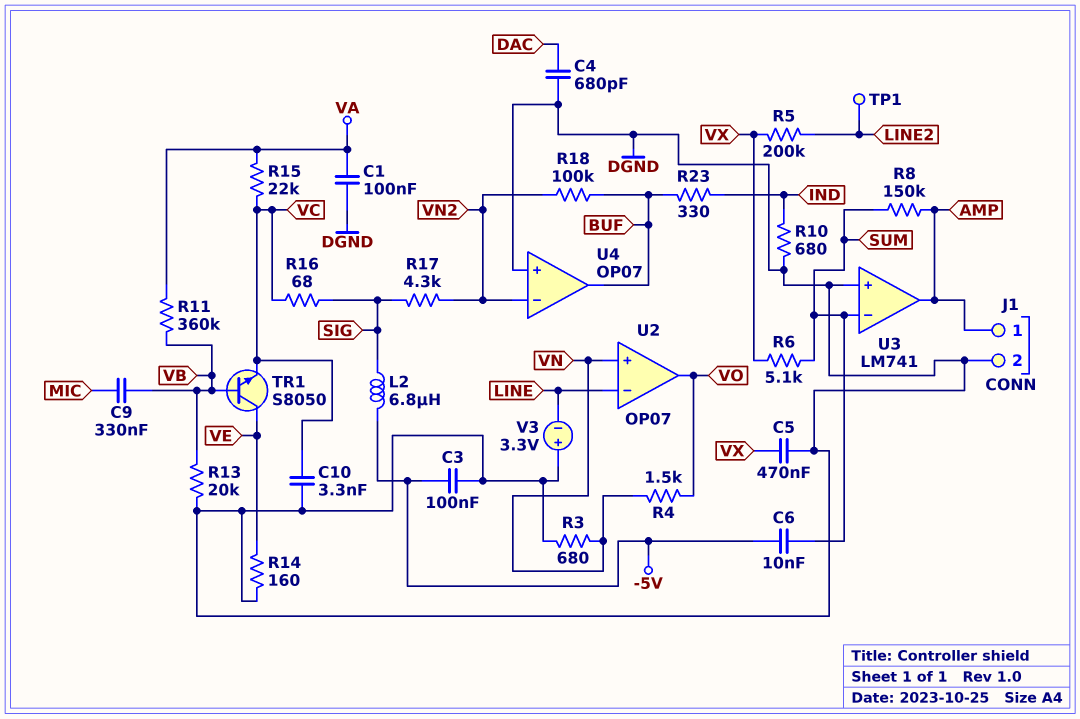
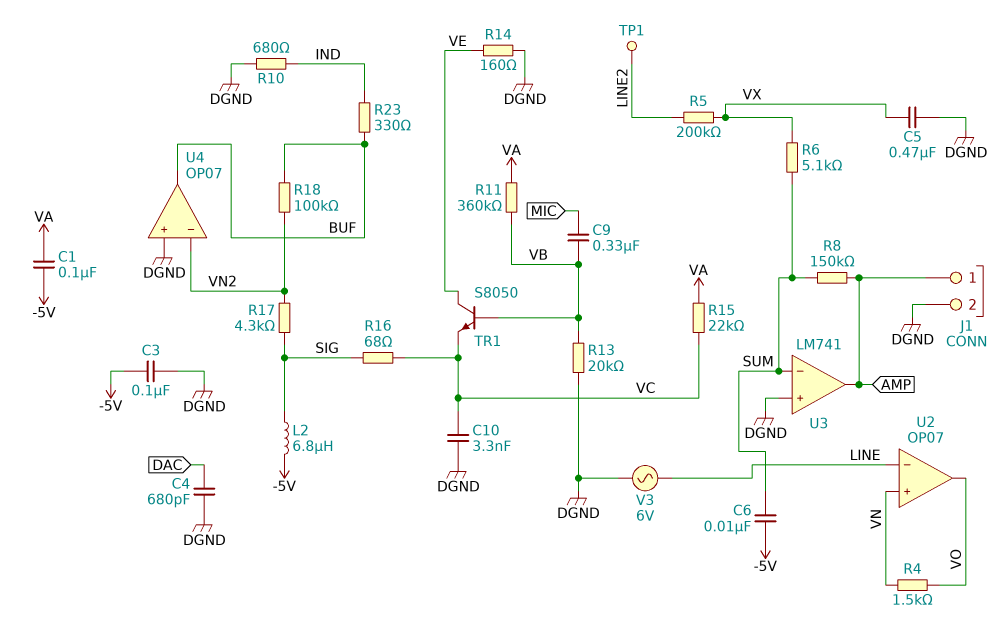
C1: 100nF (DGND, VA) -> 100nF (-5V, VA)
R3: 680 (DGND, VN) -> none
V3: 3.3V (plus DGND, minus LINE) -> AC 6V (DGND, LINE)

